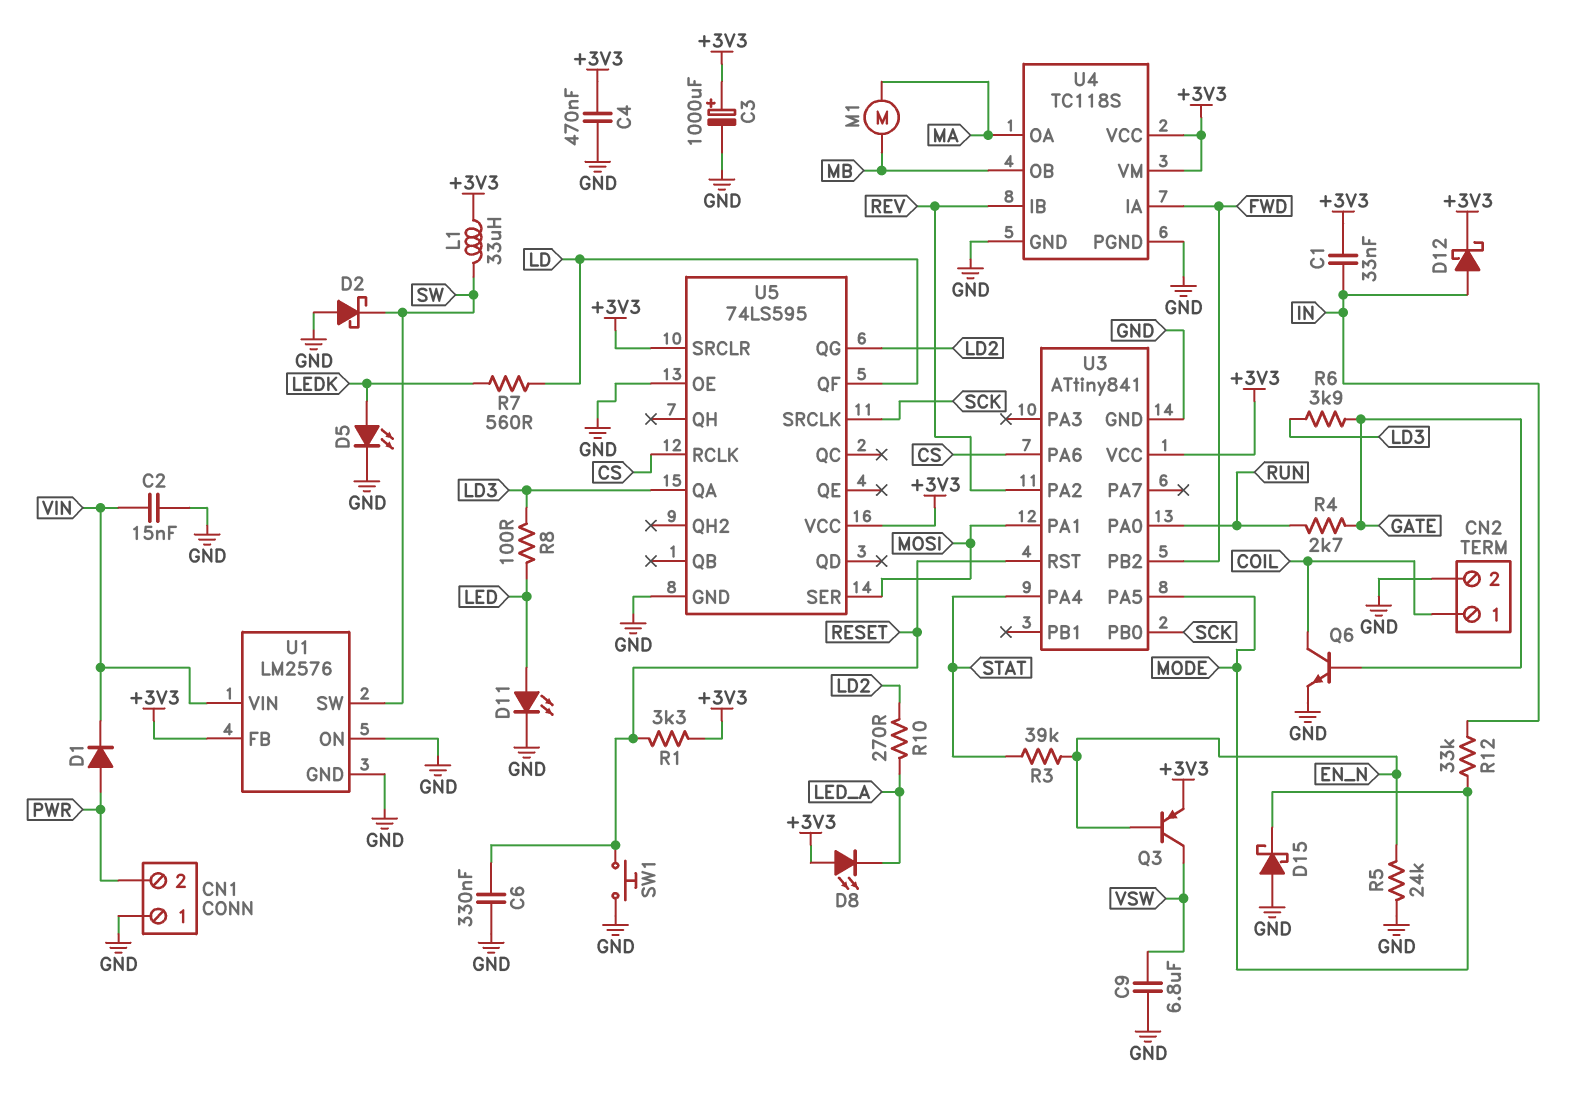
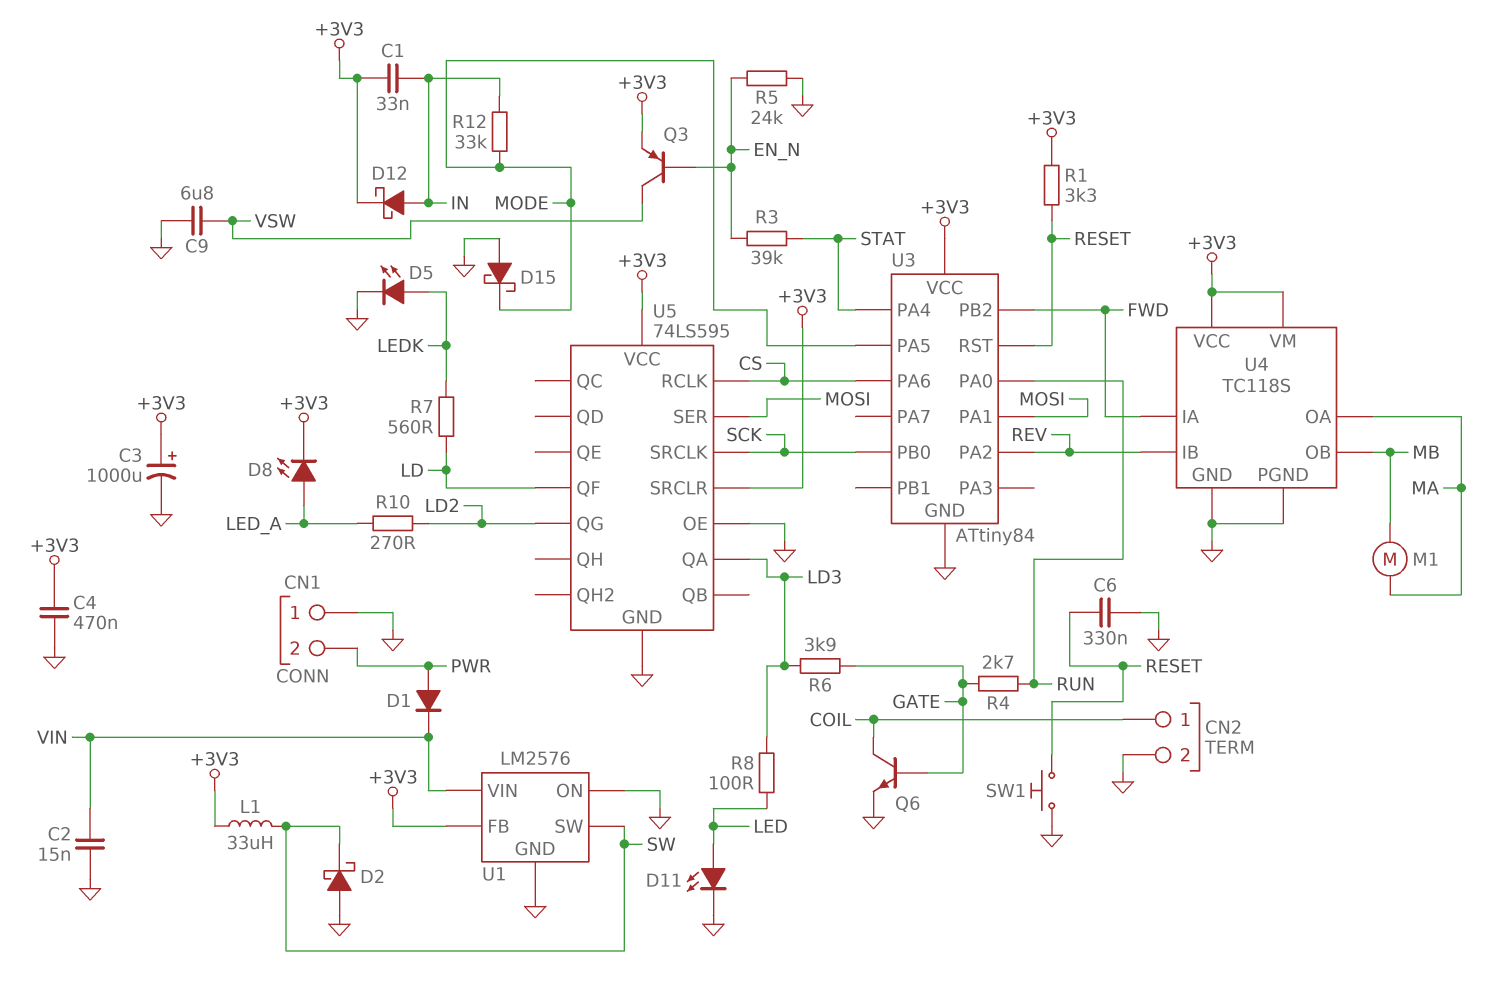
D8: LED (A +3V3, K LED_A) -> LED (A LED_A, K +3V3)
U3: ATtiny841 -> ATtiny84

